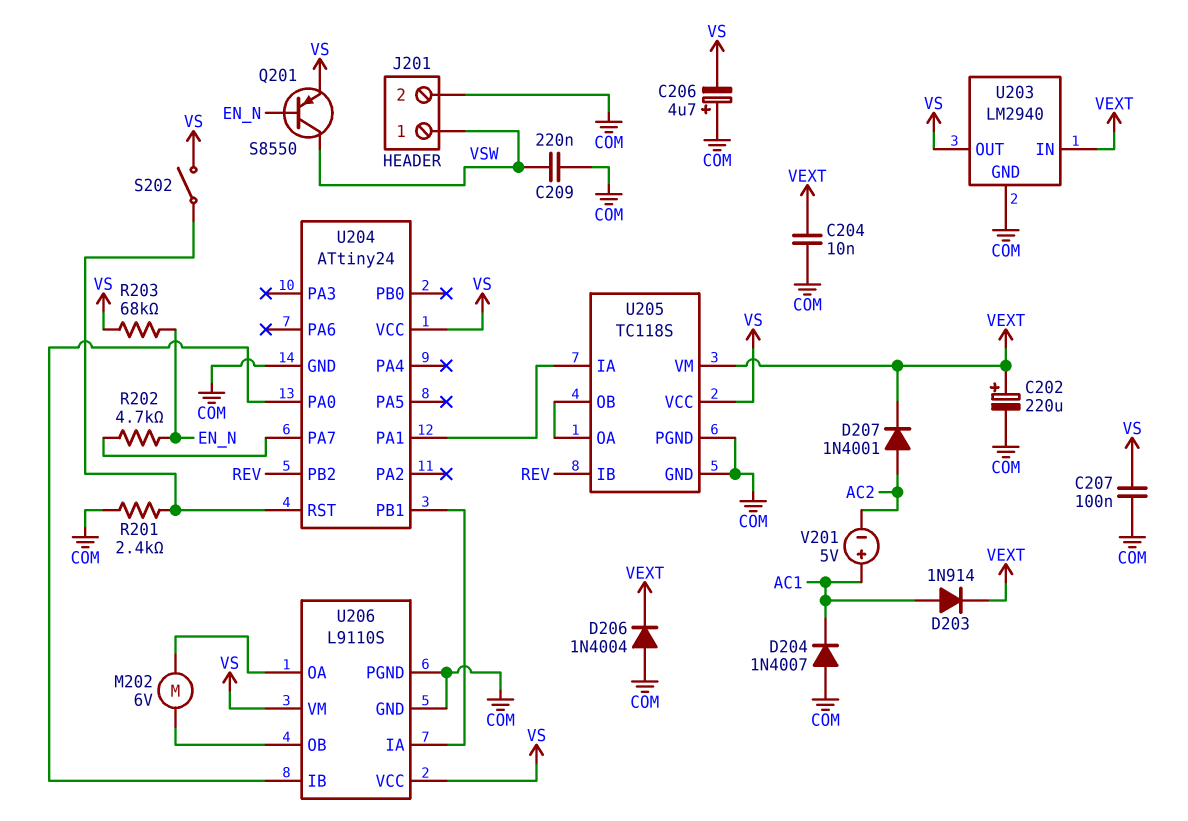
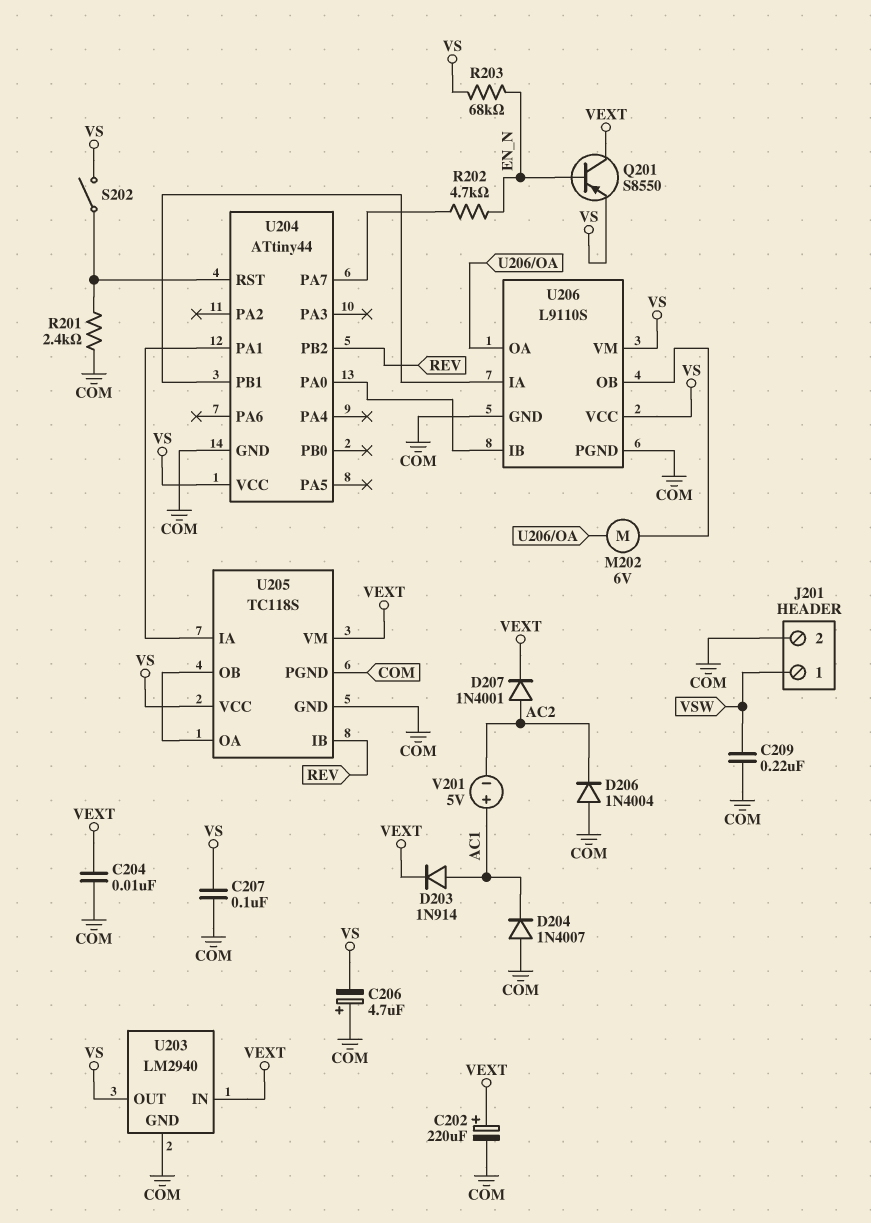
D206: diode 1N4004 (A COM, K VEXT) -> diode 1N4004 (A COM, K AC2)
Q201: PNP S8550 (B EN_N, C VSW, E VS) -> PNP S8550 (B EN_N, C VEXT, E VS)
U204: ATtiny24 -> ATtiny44

